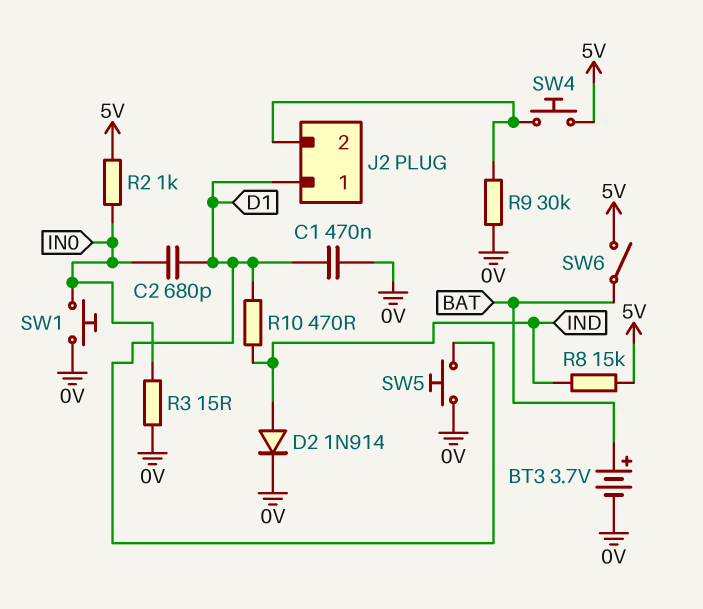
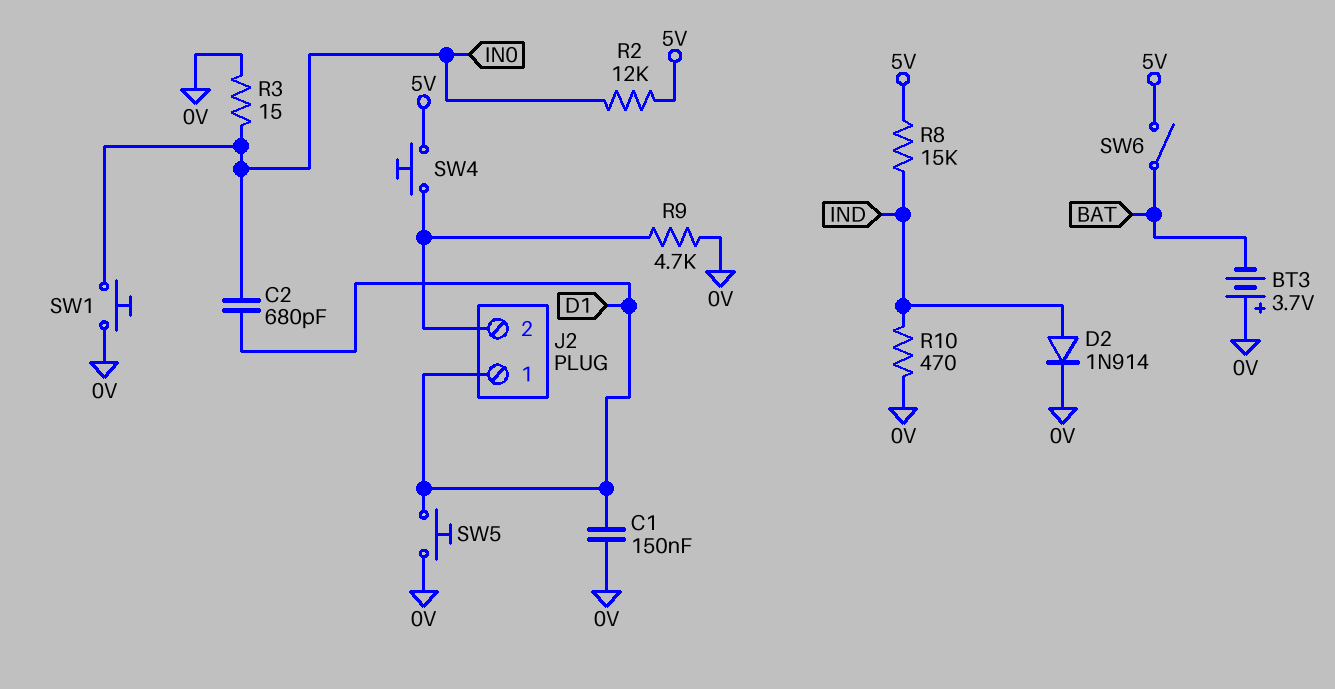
BT3: 3.7V (plus BAT, minus 0V) -> 3.7V (plus 0V, minus BAT)
C1: 470nF (0V, D1) -> 150nF (0V, D1)
R2: 1k (5V, IN0) -> 12k (5V, IN0)
R9: 30k (0V, J2/2) -> 4.7k (0V, J2/2)
R10: 470 (D1, IND) -> 470 (0V, IND)

